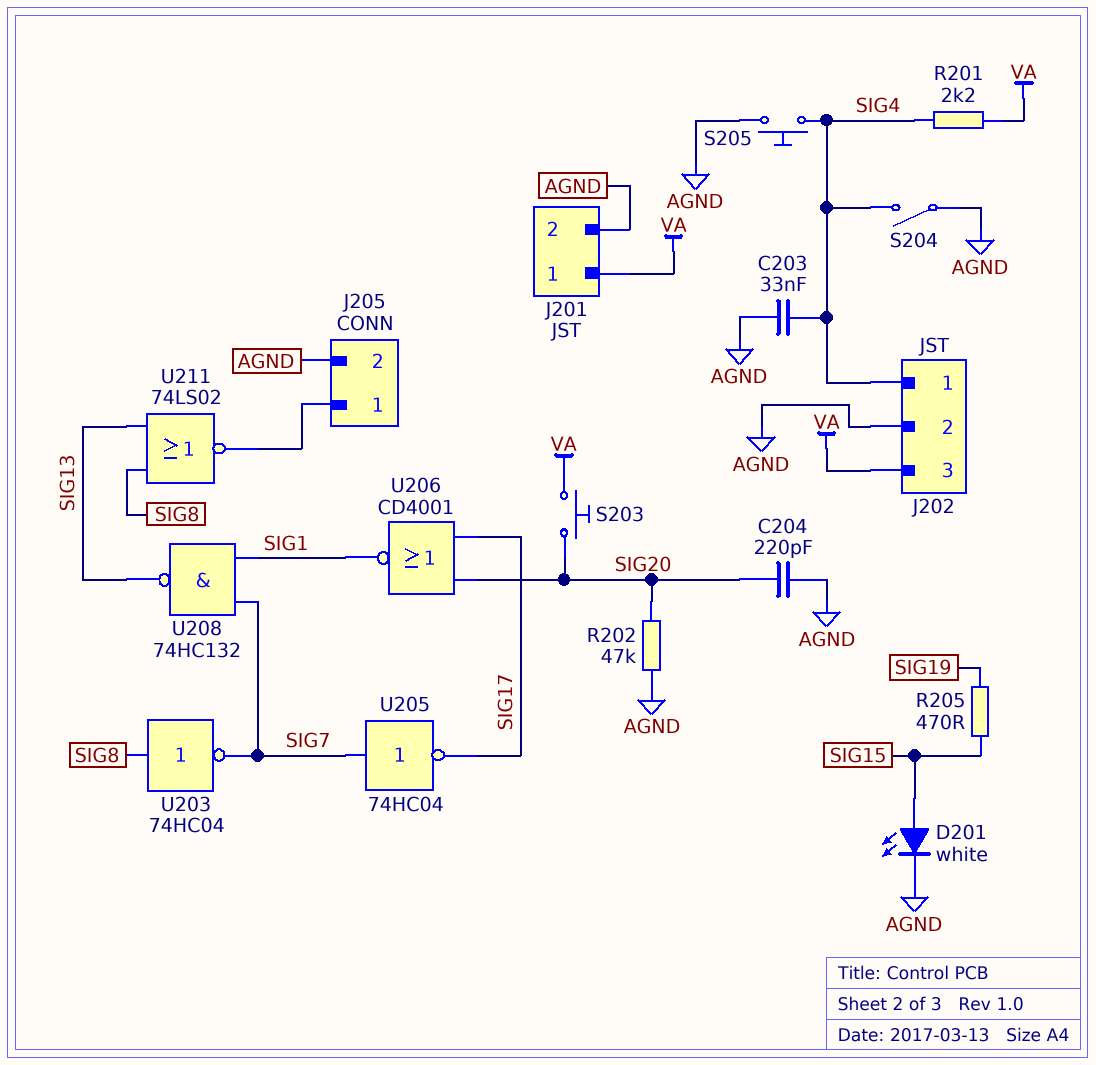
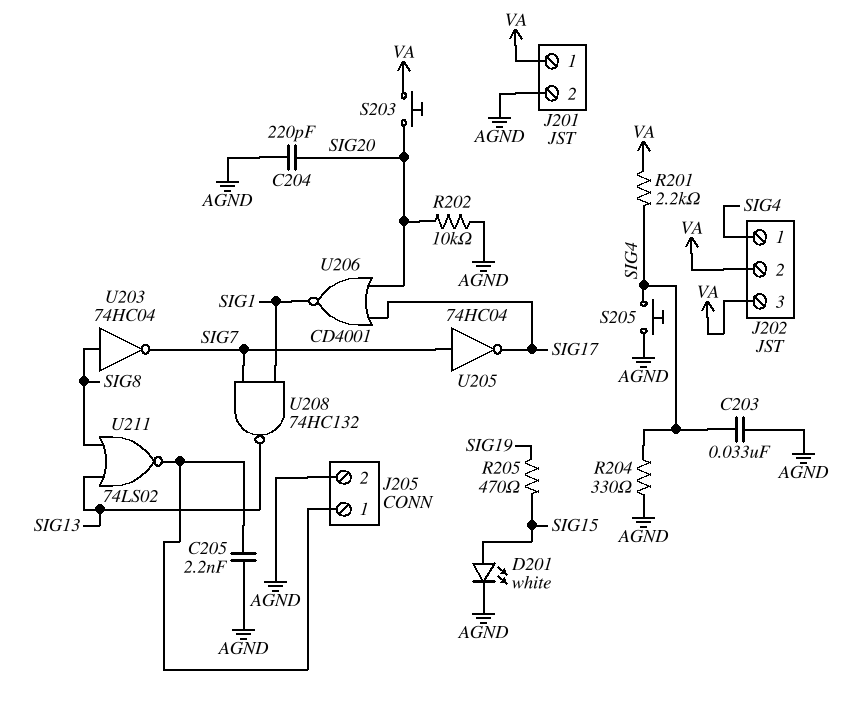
C205: none -> 2.2nF (AGND, J205/1)
J202 pin 2: AGND -> VA
R202: 47k (AGND, SIG20) -> 10k (AGND, SIG20)
R204: none -> 330 (AGND, SIG4)
S204: switch (AGND, SIG4) -> none

